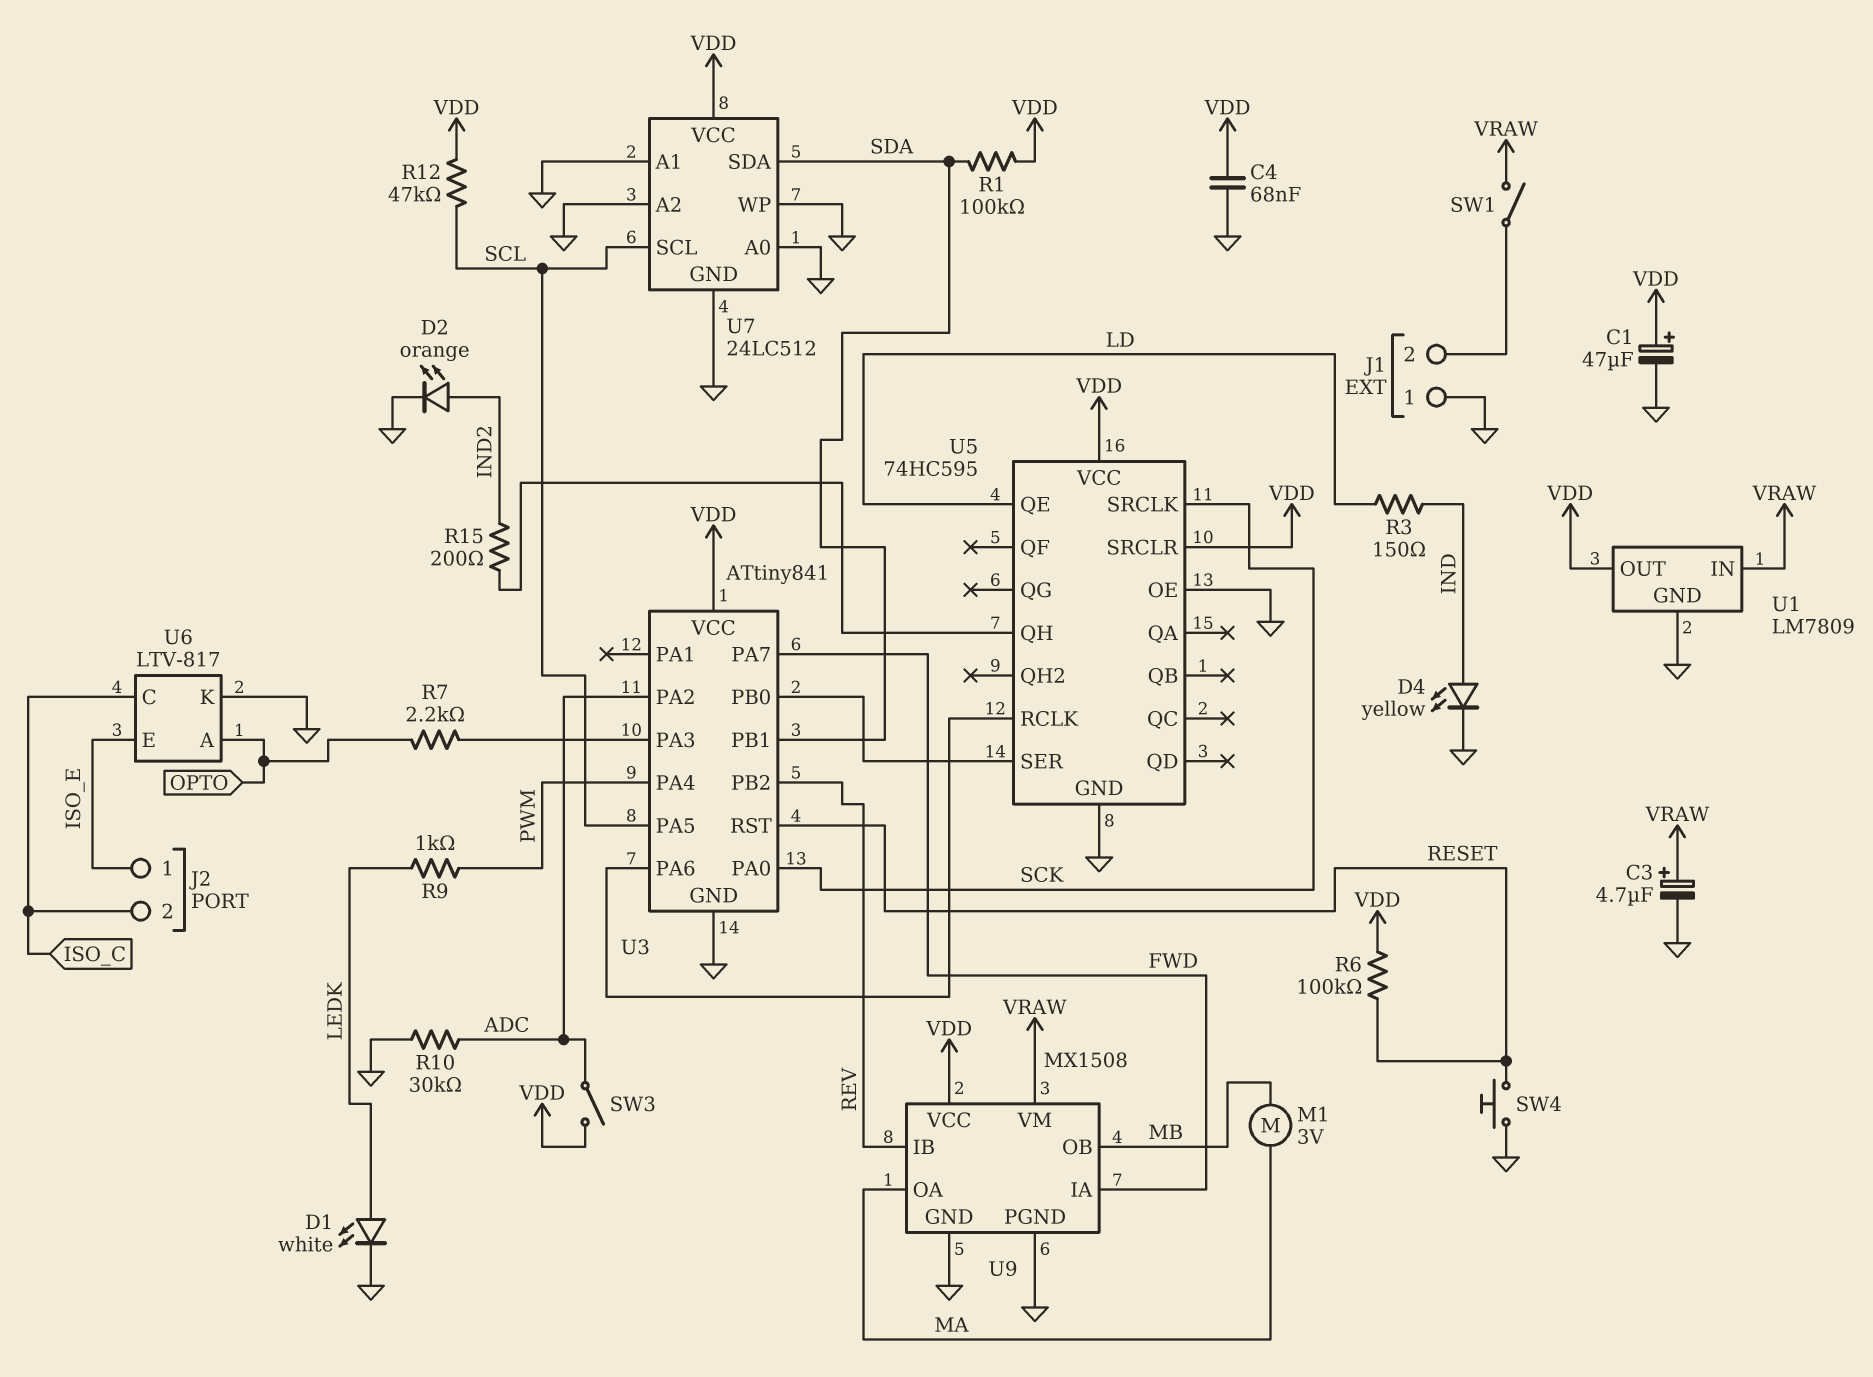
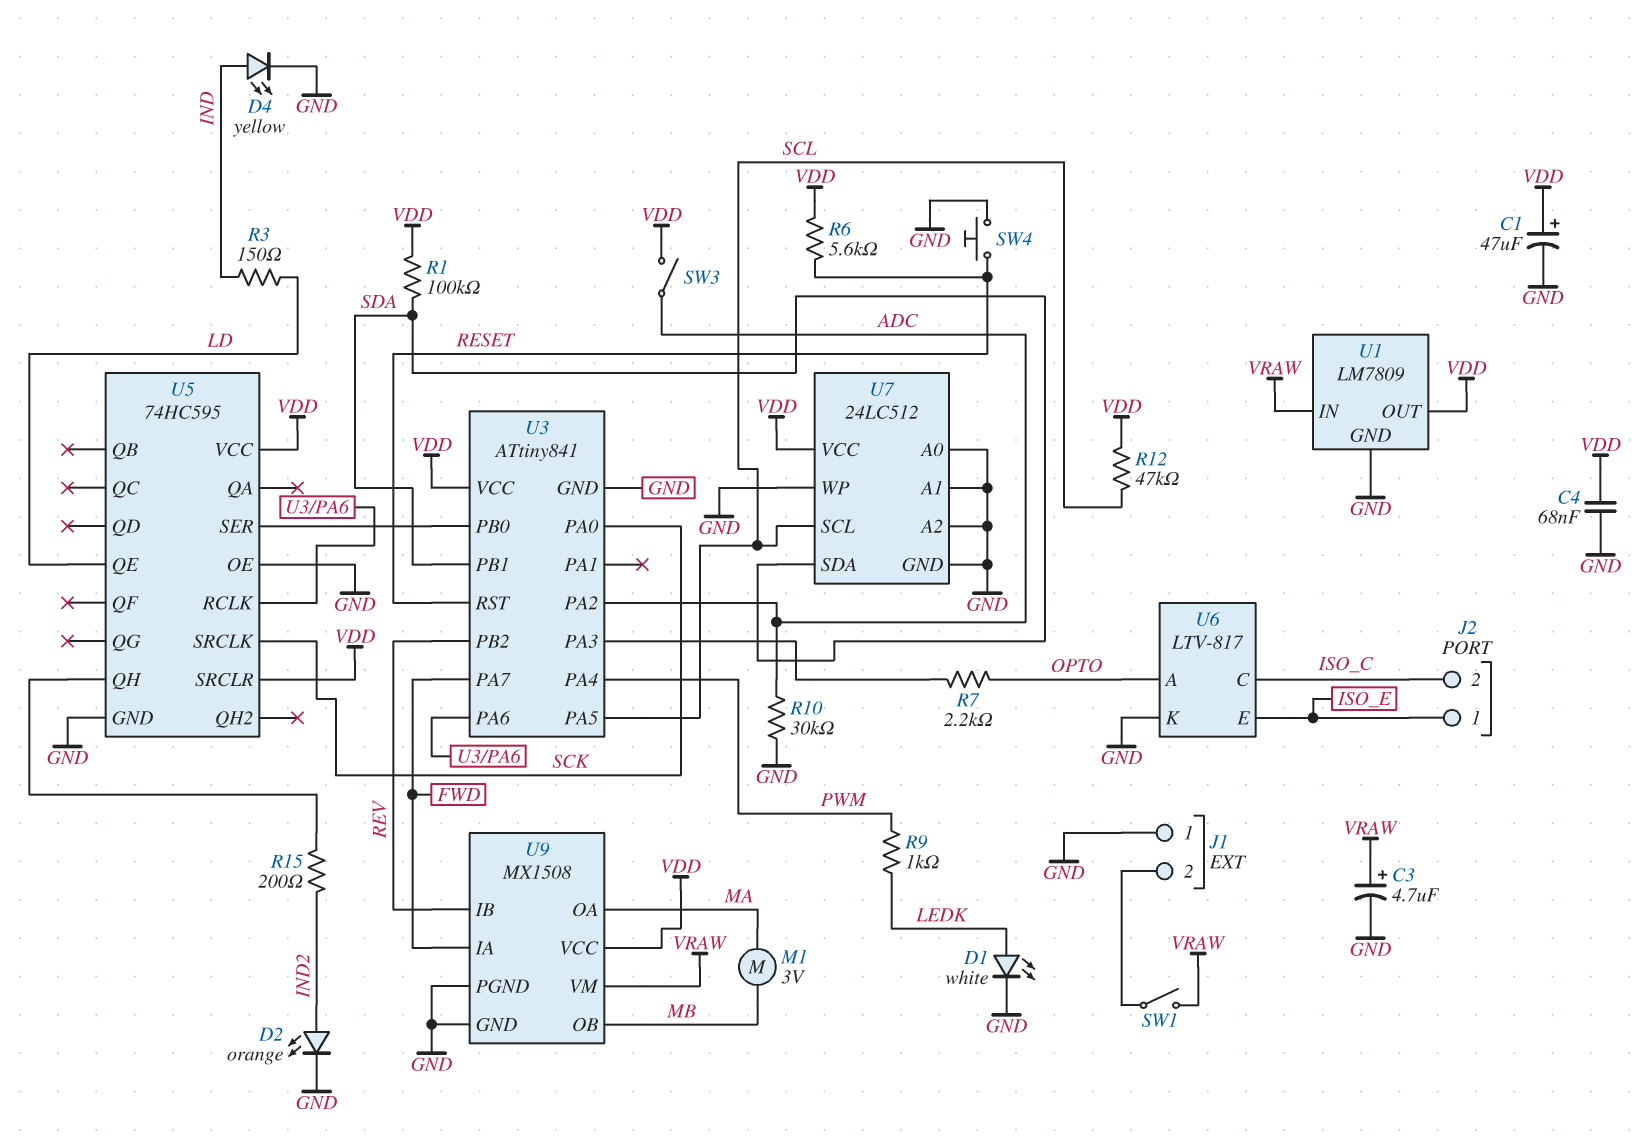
R6: 100k (RESET, VDD) -> 5.6k (RESET, VDD)

